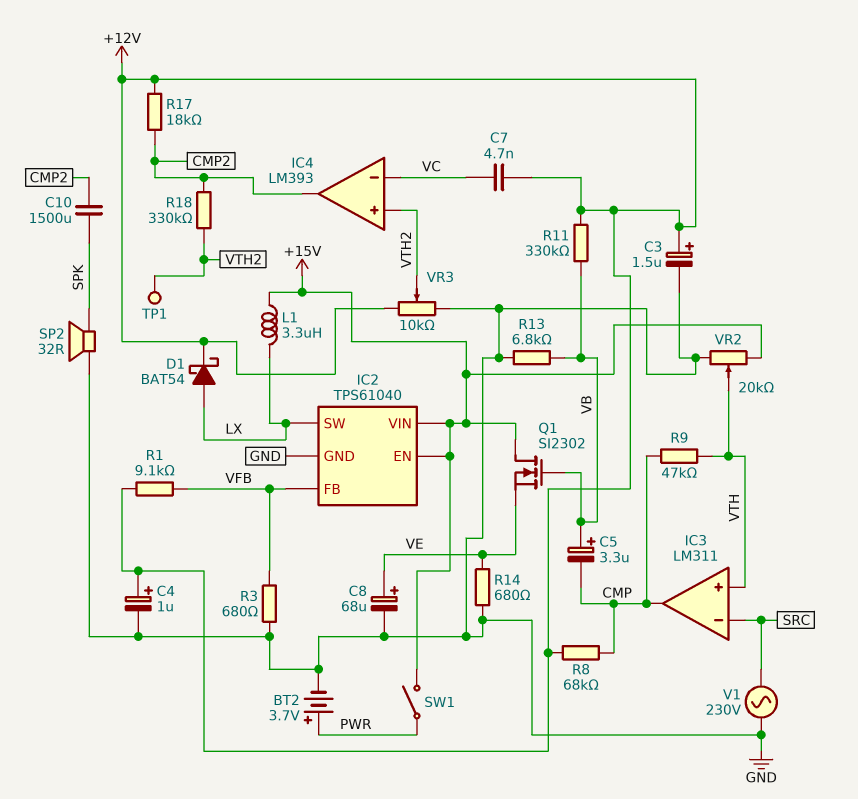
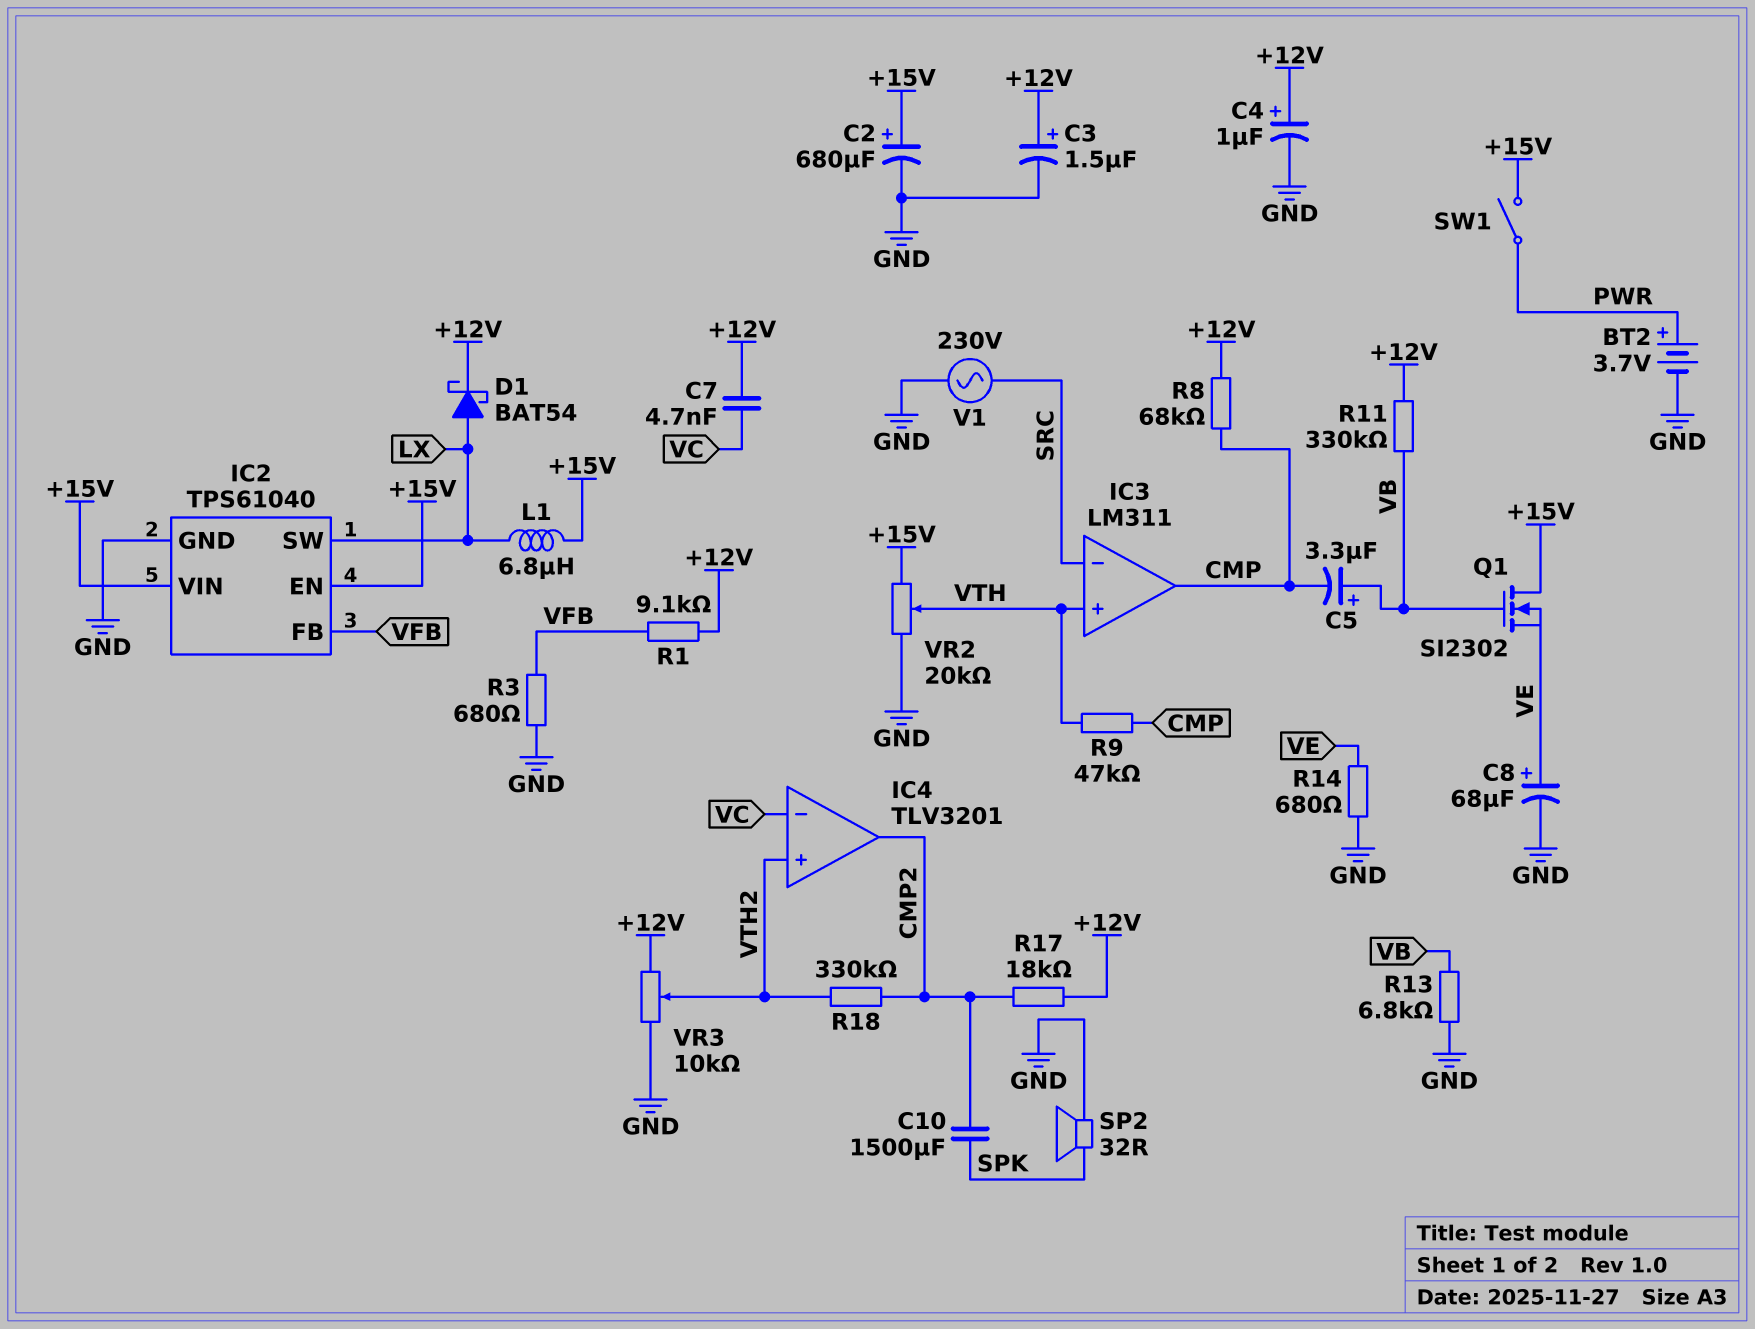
C2: none -> 680uF (plus +15V, minus GND)
IC4: LM393 -> TLV3201
L1: 3.3uH (+15V, LX) -> 6.8uH (+15V, LX)
TP1: test point (VTH2) -> none

